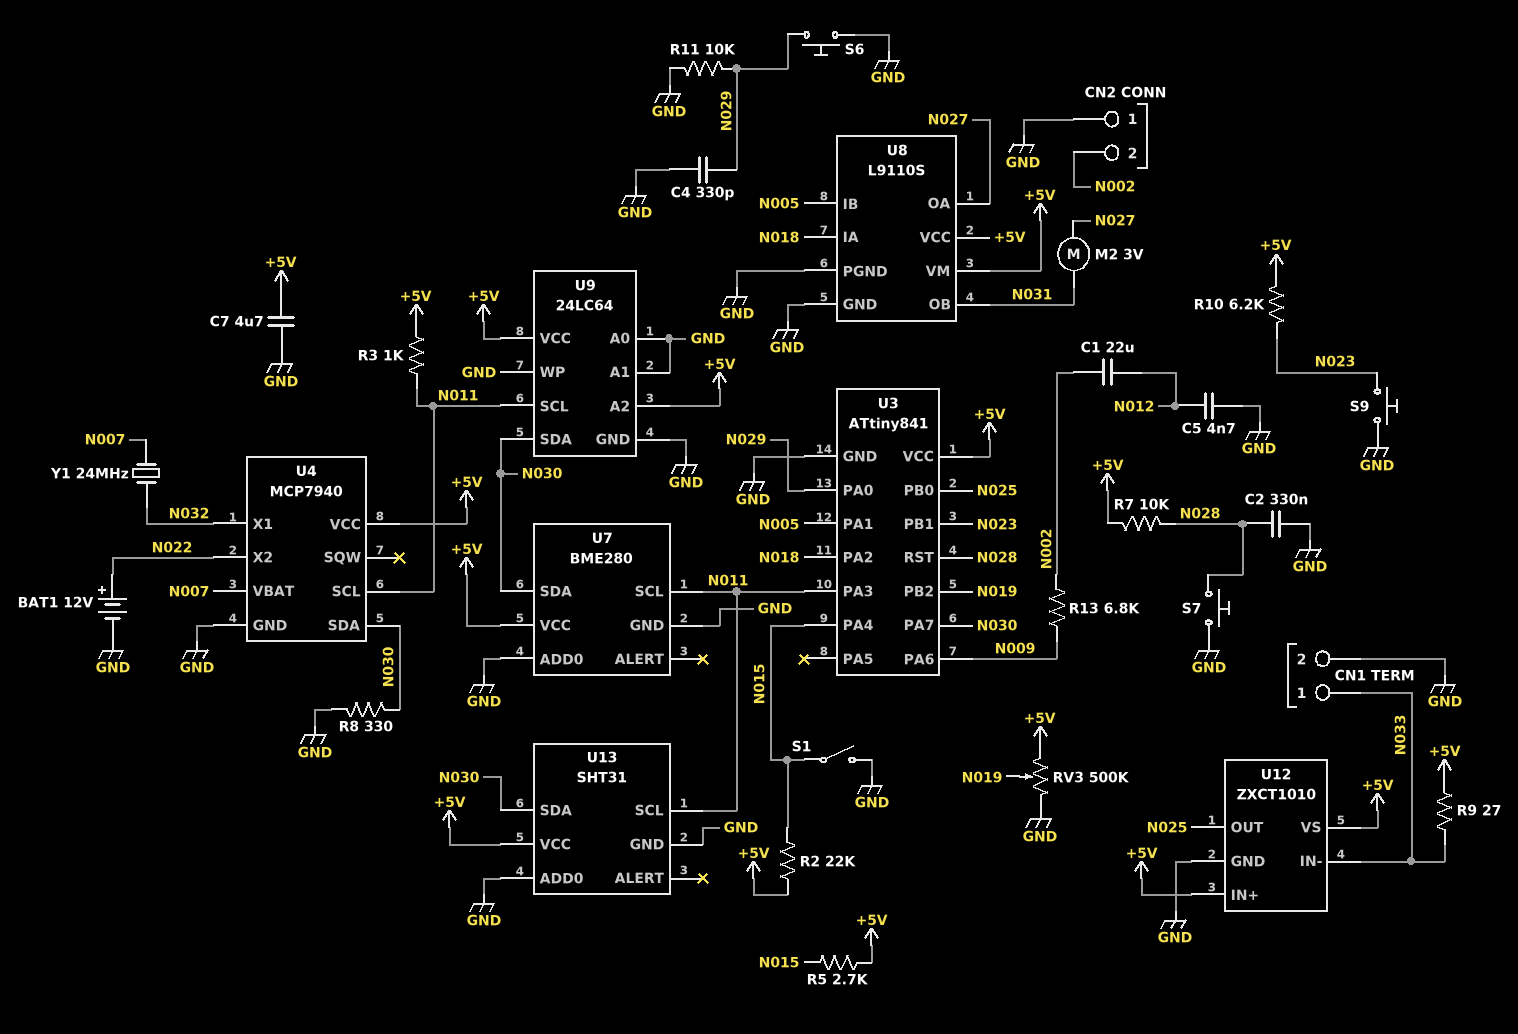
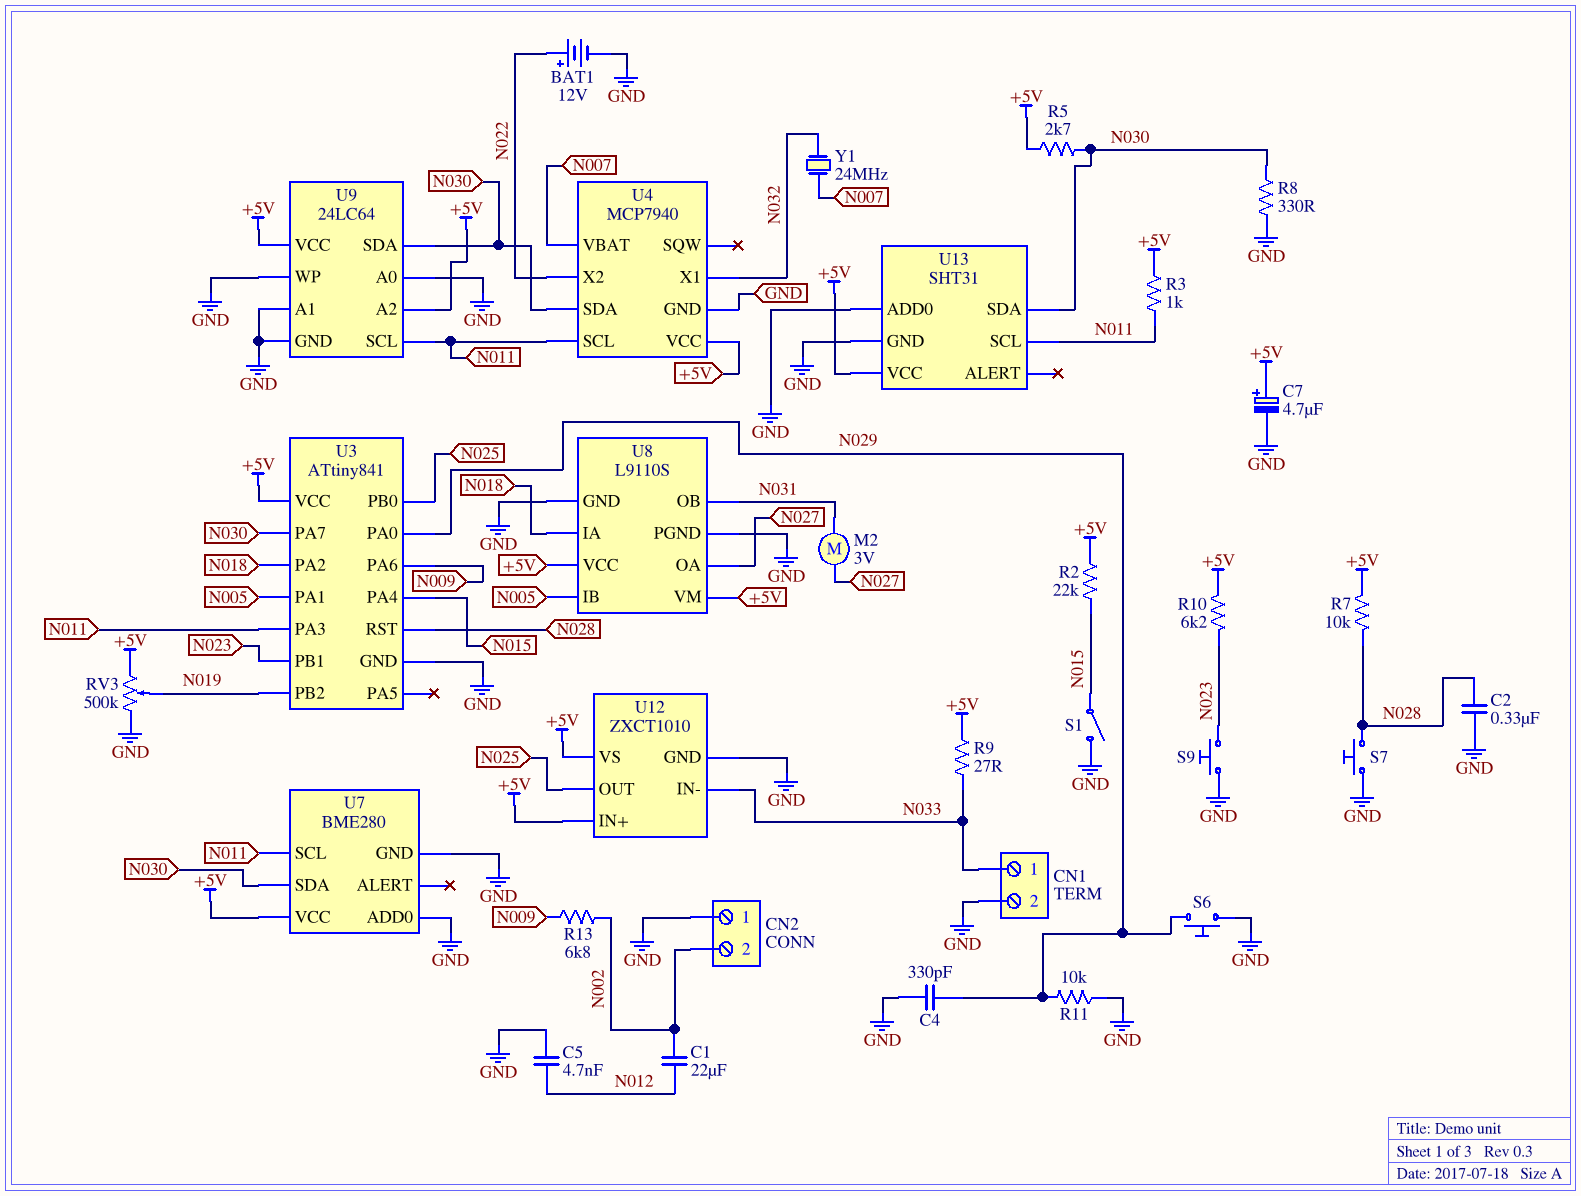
C7: 4.7uF (+5V, GND) -> 4.7uF (plus +5V, minus GND)
R5: 2.7k (+5V, N015) -> 2.7k (+5V, N030)

